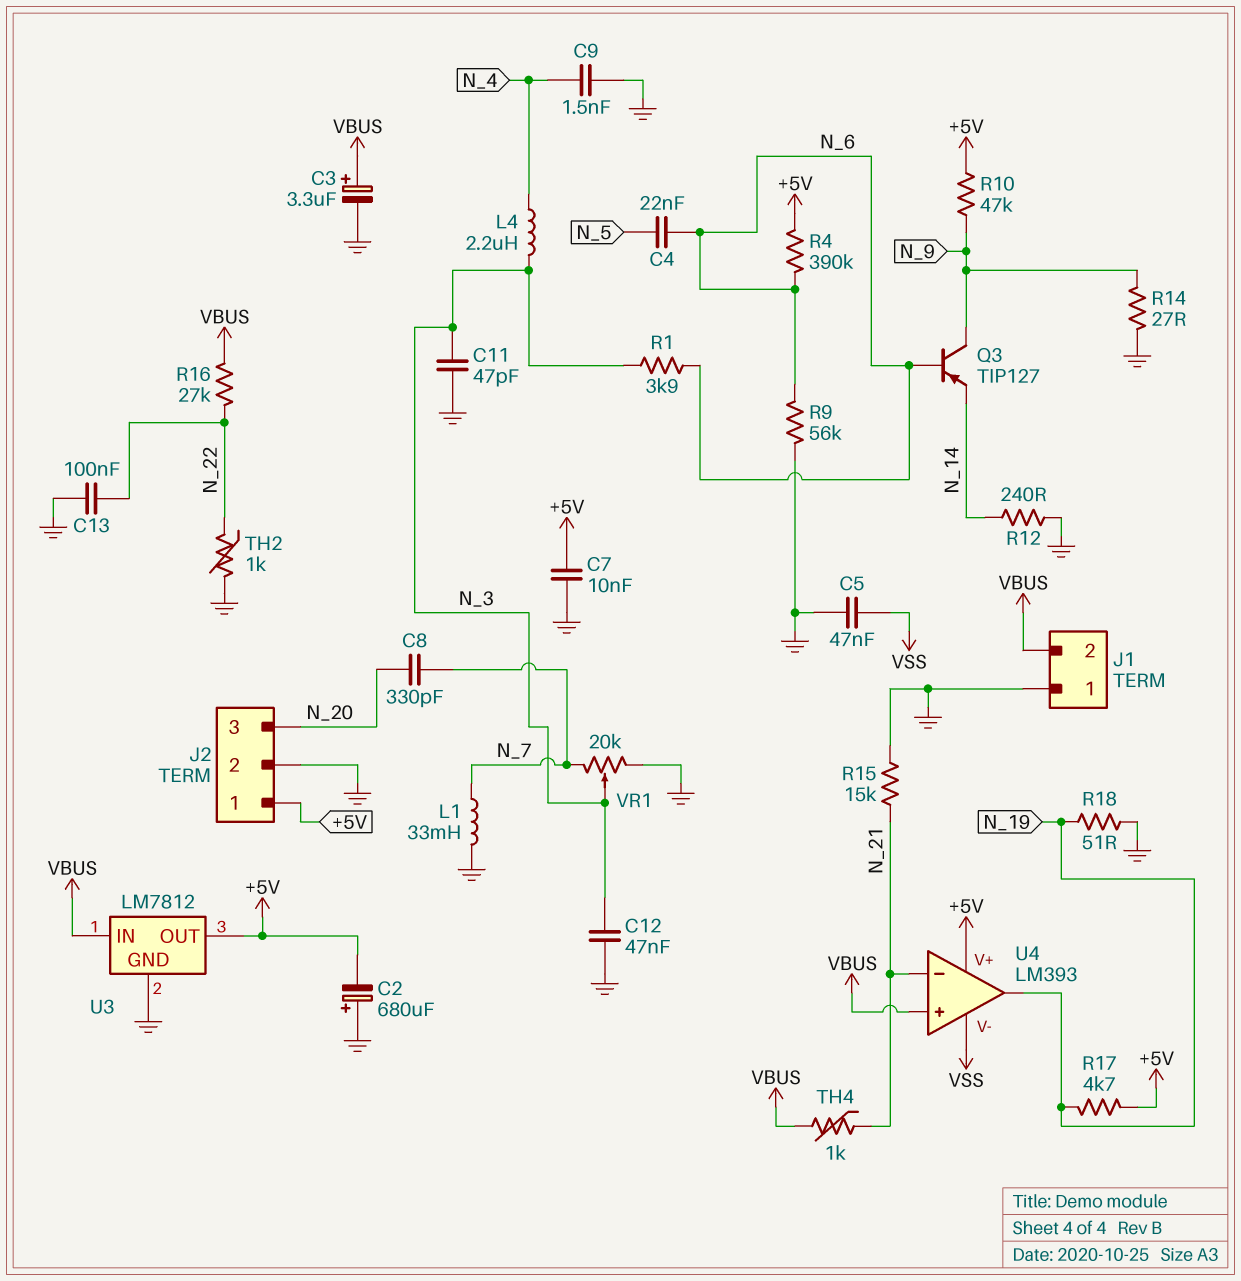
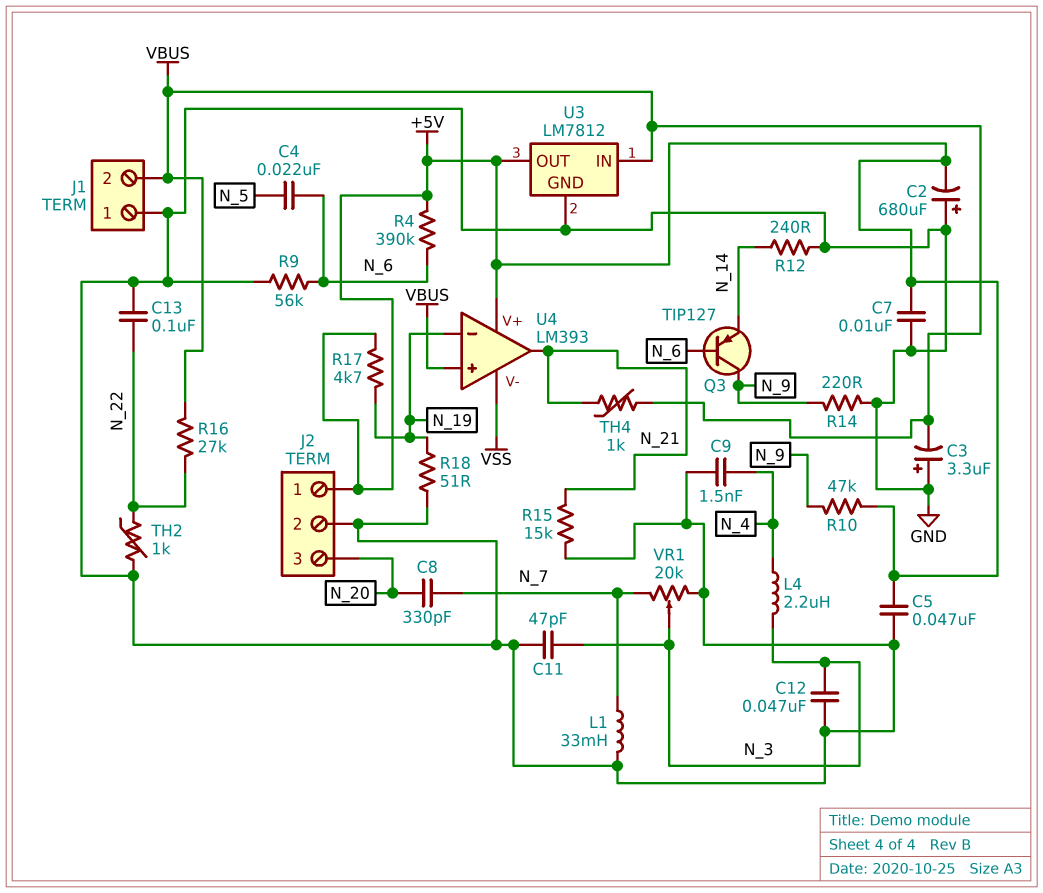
C3: 3.3uF (plus VBUS, minus GND) -> 3.3uF (plus GND, minus VBUS)
C5: 47nF (GND, VSS) -> 47nF (+5V, GND)
R1: 3.9k (N_3, N_6) -> none
R14: 27 (GND, N_9) -> 220 (GND, N_9)
U4 pin in-: N_21 -> N_19
U4 pin out: N_19 -> N_21

